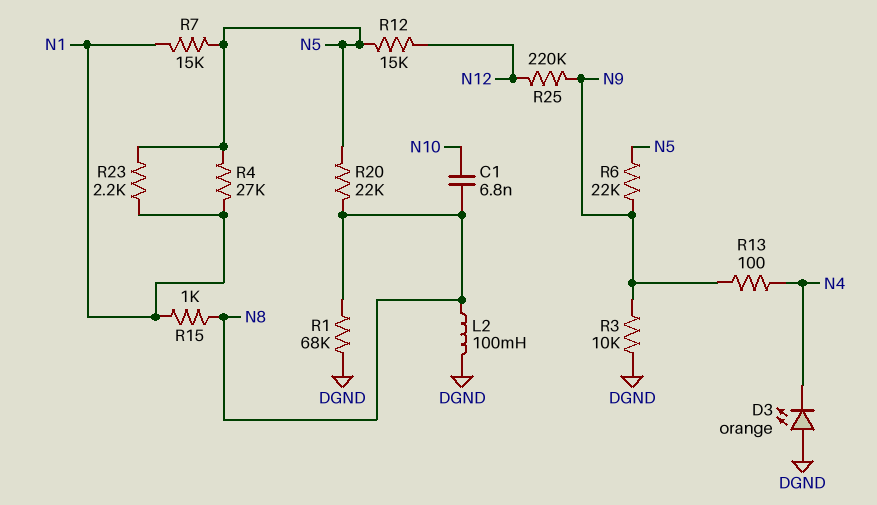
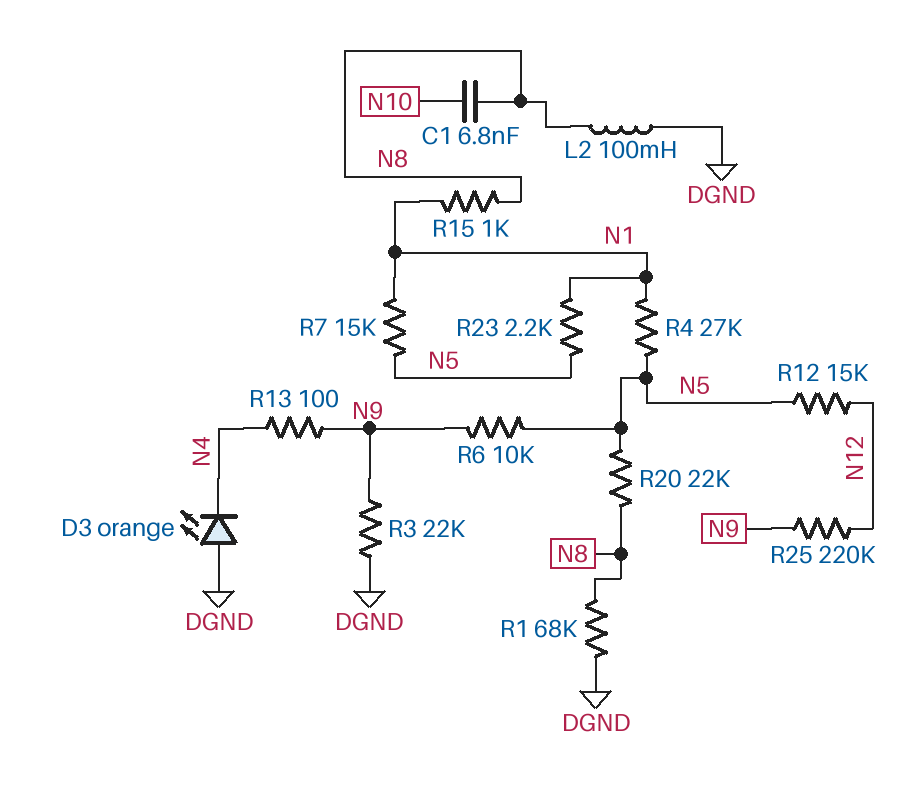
R3: 10k (DGND, N9) -> 22k (DGND, N9)
R6: 22k (N5, N9) -> 10k (N5, N9)

